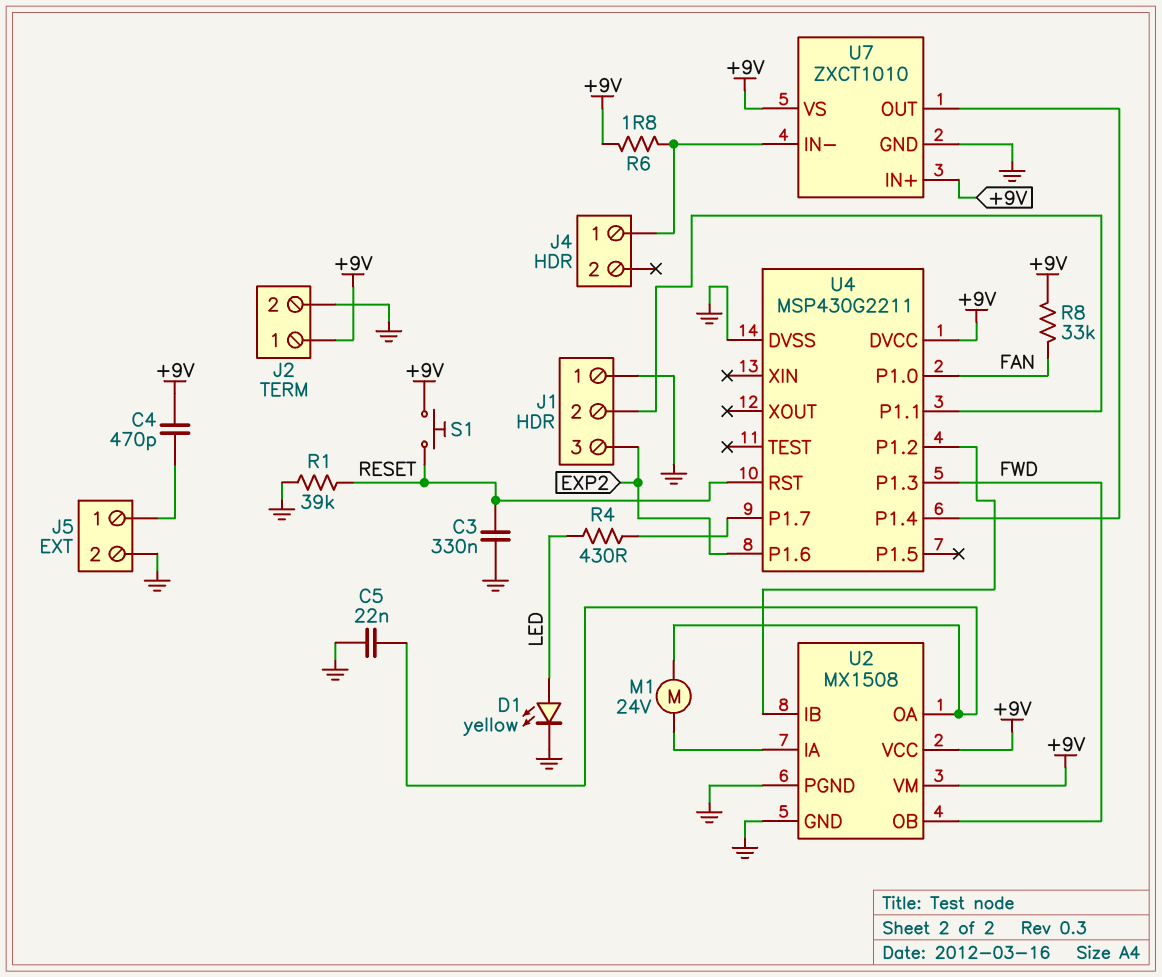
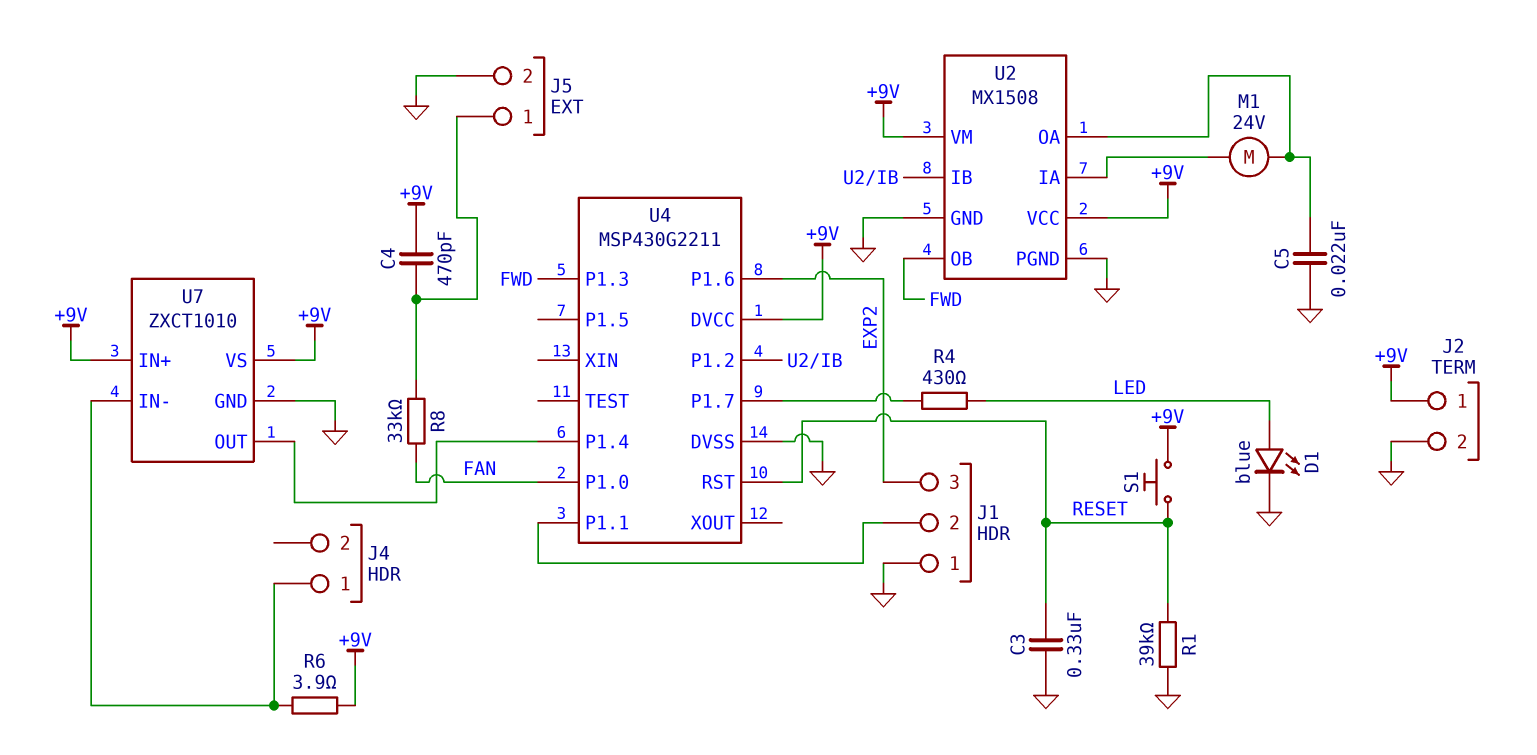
D1: LED yellow (A LED, K GND) -> LED blue (A LED, K GND)
R6: 1.8 (+9V, J4/1) -> 3.9 (+9V, J4/1)
R8: 33k (+9V, FAN) -> 33k (FAN, J5/1)

